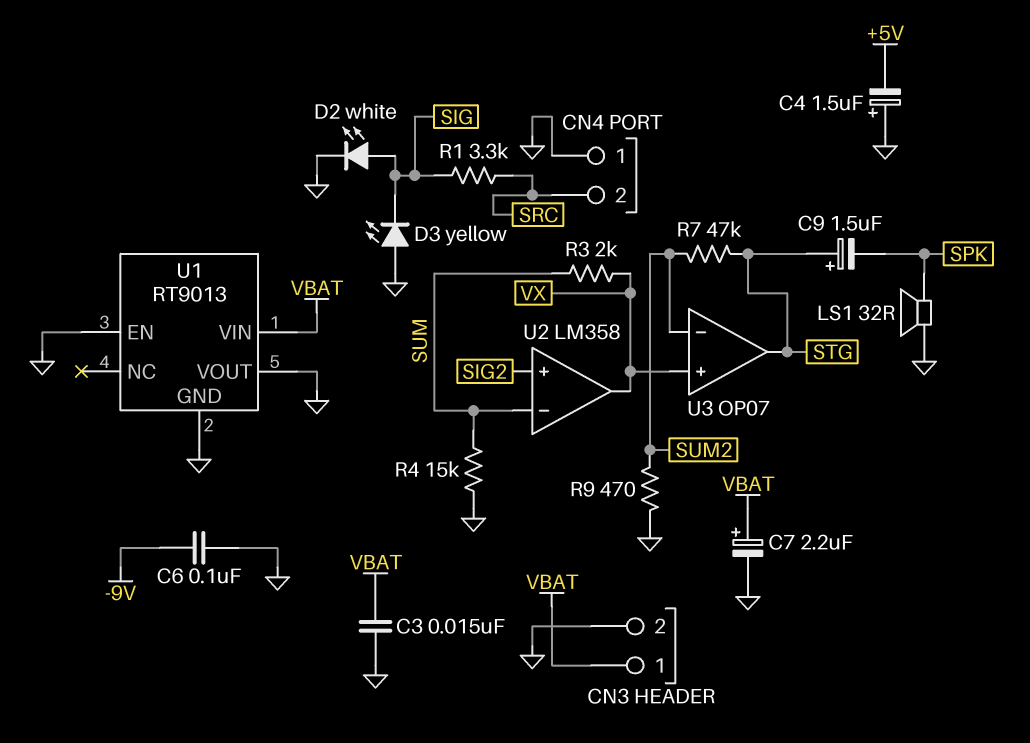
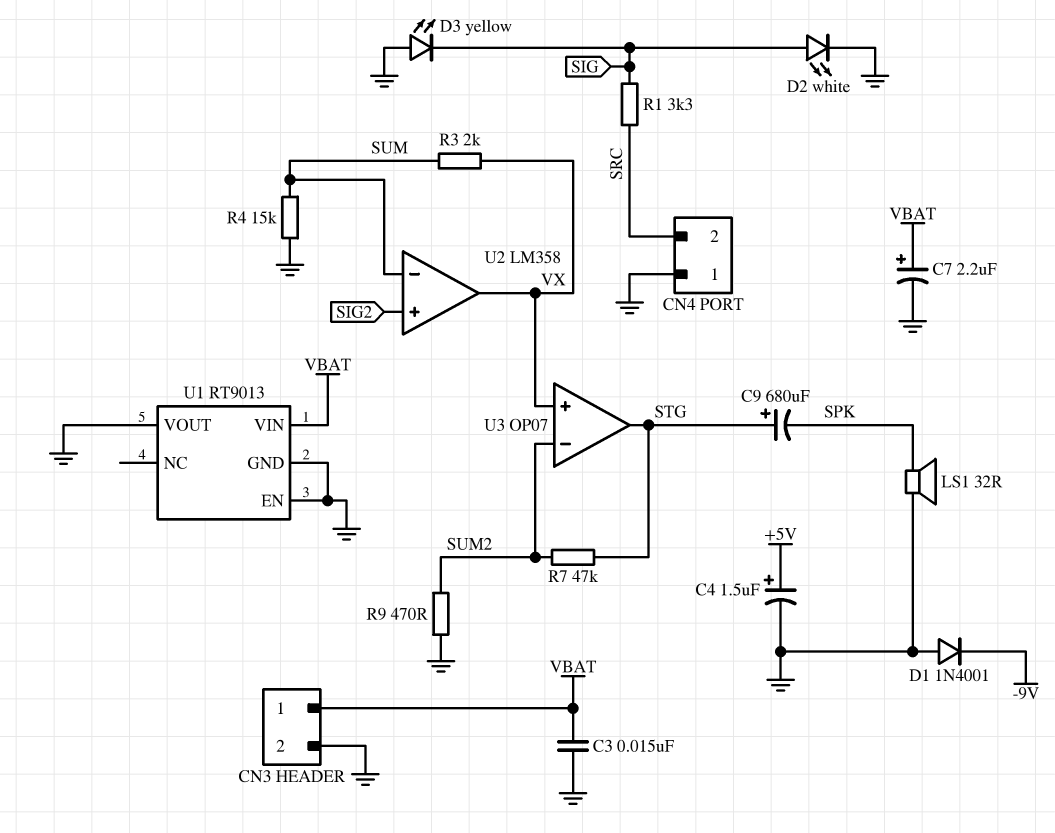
C4: 1.5uF (plus GND, minus +5V) -> 1.5uF (plus +5V, minus GND)
C6: 100nF (-9V, GND) -> none
C9: 1.5uF (plus STG, minus SPK) -> 680uF (plus STG, minus SPK)
D1: none -> diode 1N4001 (A GND, K -9V)

